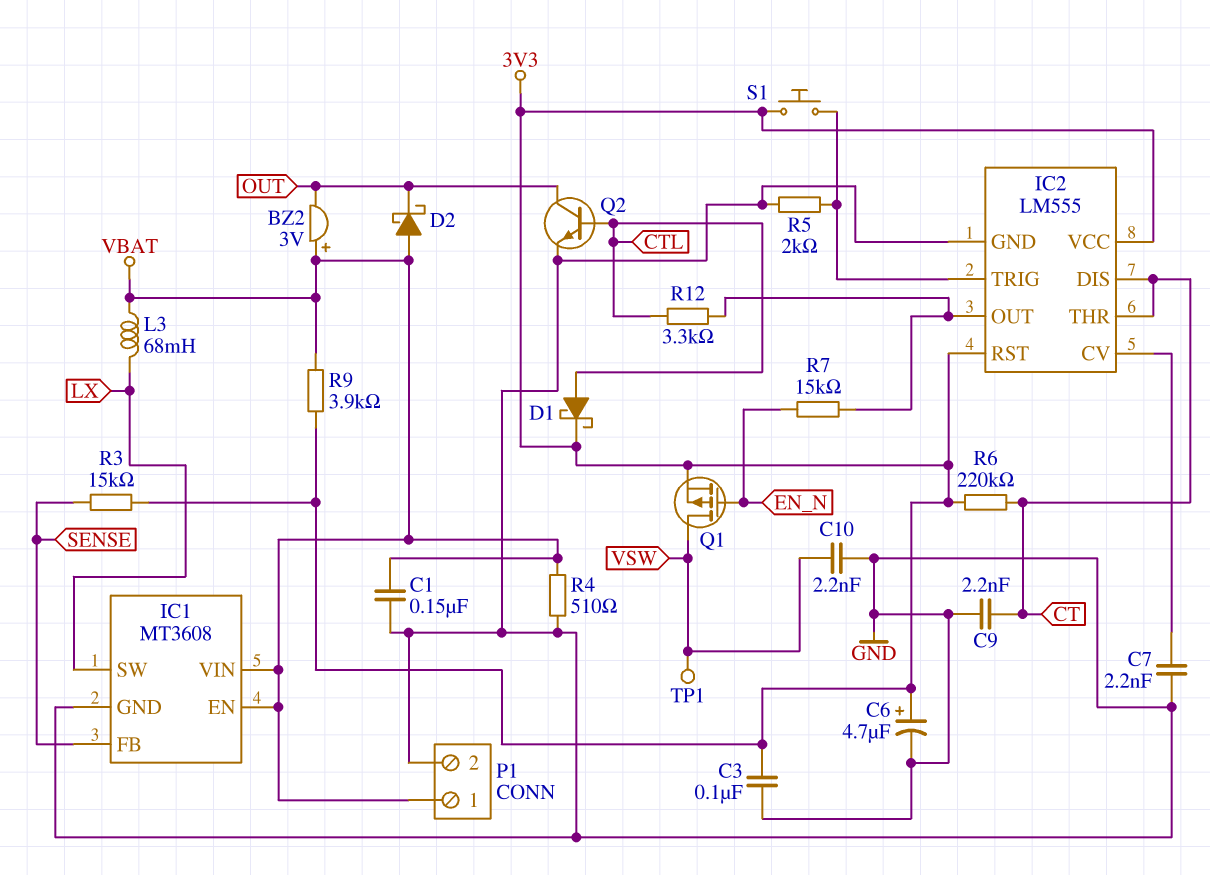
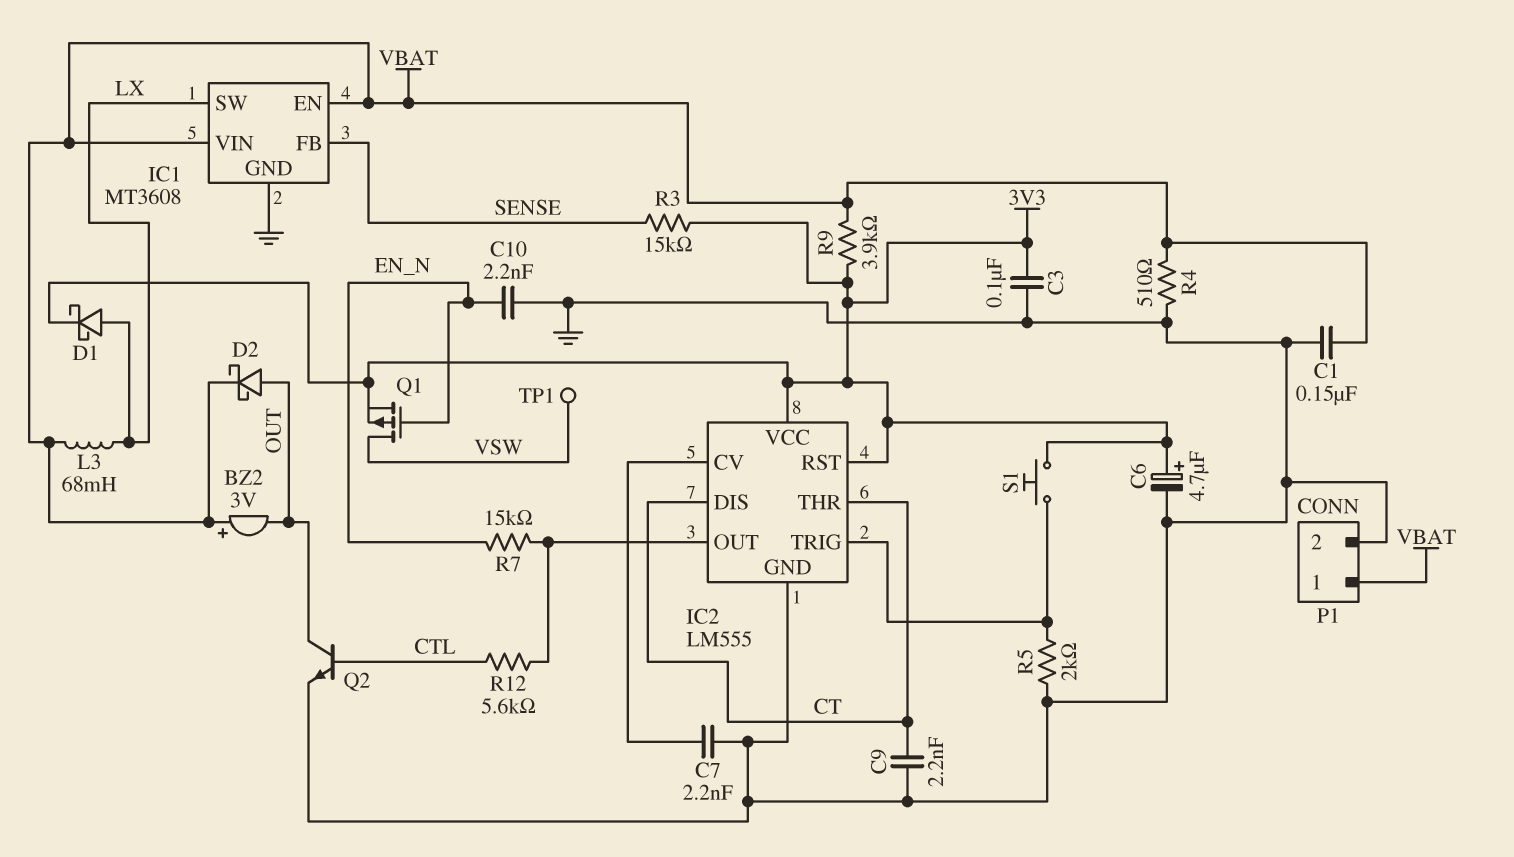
C10: 2.2nF (GND, VSW) -> 2.2nF (EN_N, GND)
D1: schottky (A CTL, K 3V3) -> schottky (A LX, K 3V3)
D2: schottky (A VBAT, K OUT) -> schottky (A OUT, K VBAT)
R6: 220k (3V3, CT) -> none
R12: 3.3k (CTL, IC2/OUT) -> 5.6k (CTL, IC2/OUT)

